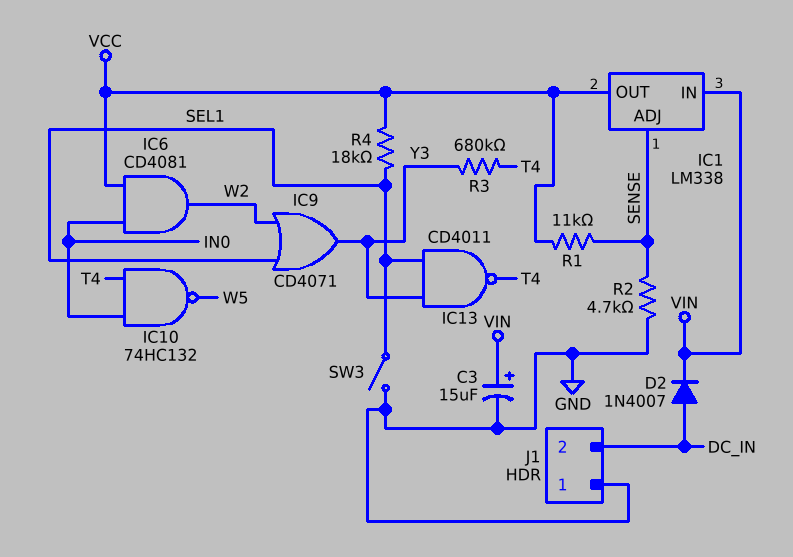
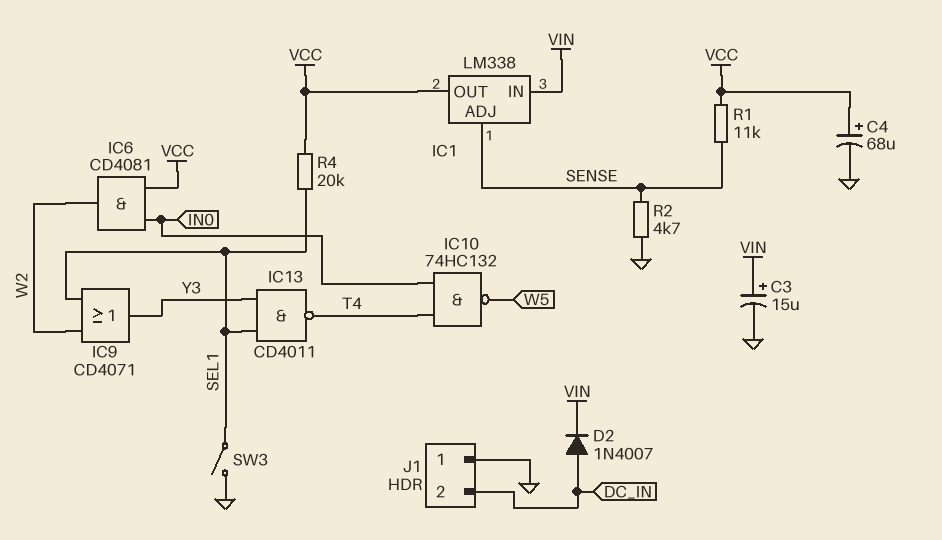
C4: none -> 68uF (plus VCC, minus GND)
R3: 680k (T4, Y3) -> none
R4: 18k (SEL1, VCC) -> 20k (SEL1, VCC)

